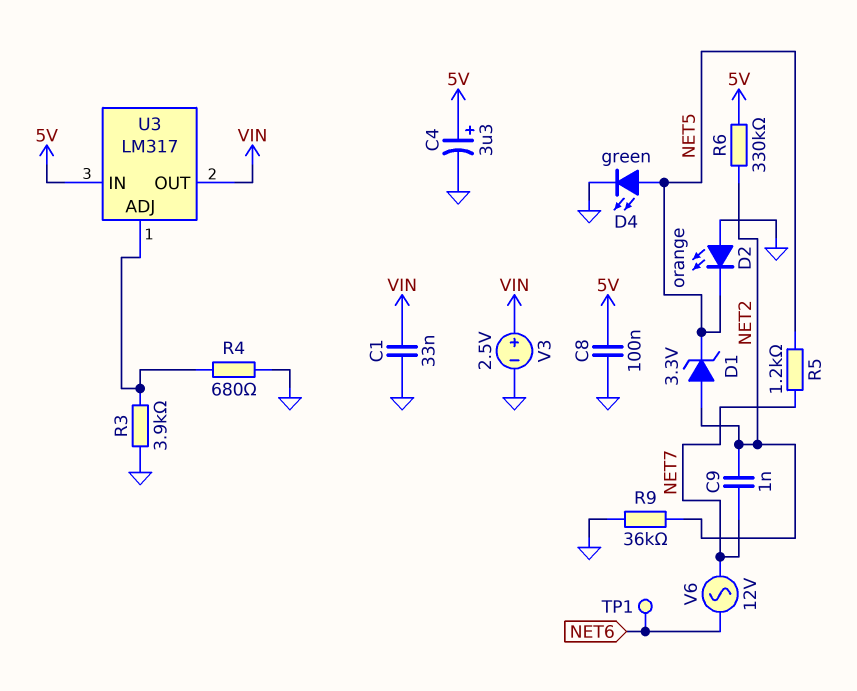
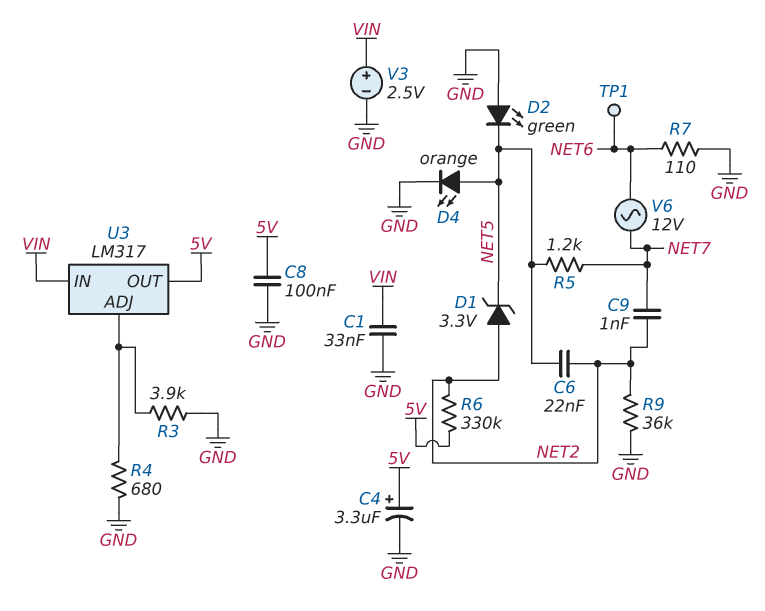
C6: none -> 22nF (NET2, NET5)
D2: LED orange (A GND, K NET5) -> LED green (A GND, K NET5)
D4: LED green (A NET5, K GND) -> LED orange (A NET5, K GND)
R7: none -> 110 (GND, NET6)
U3 pin IN: 5V -> VIN
U3 pin OUT: VIN -> 5V

